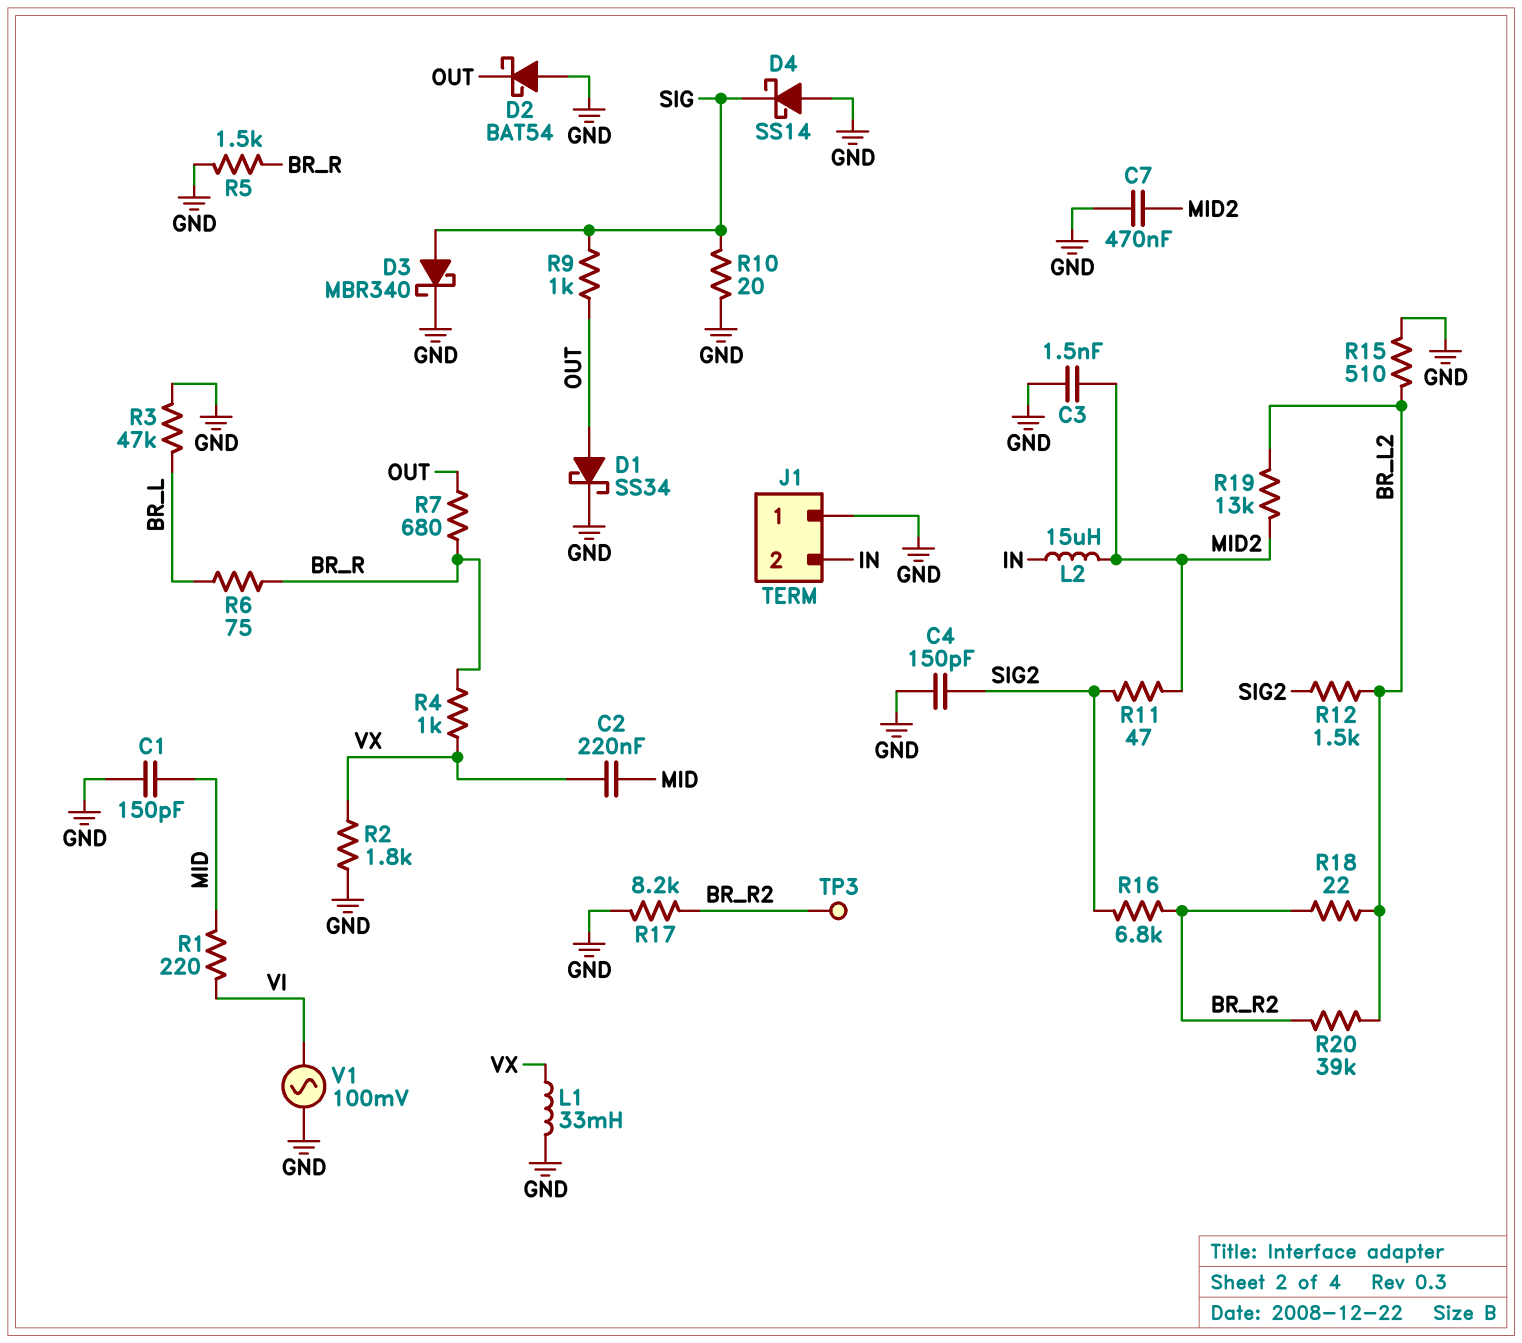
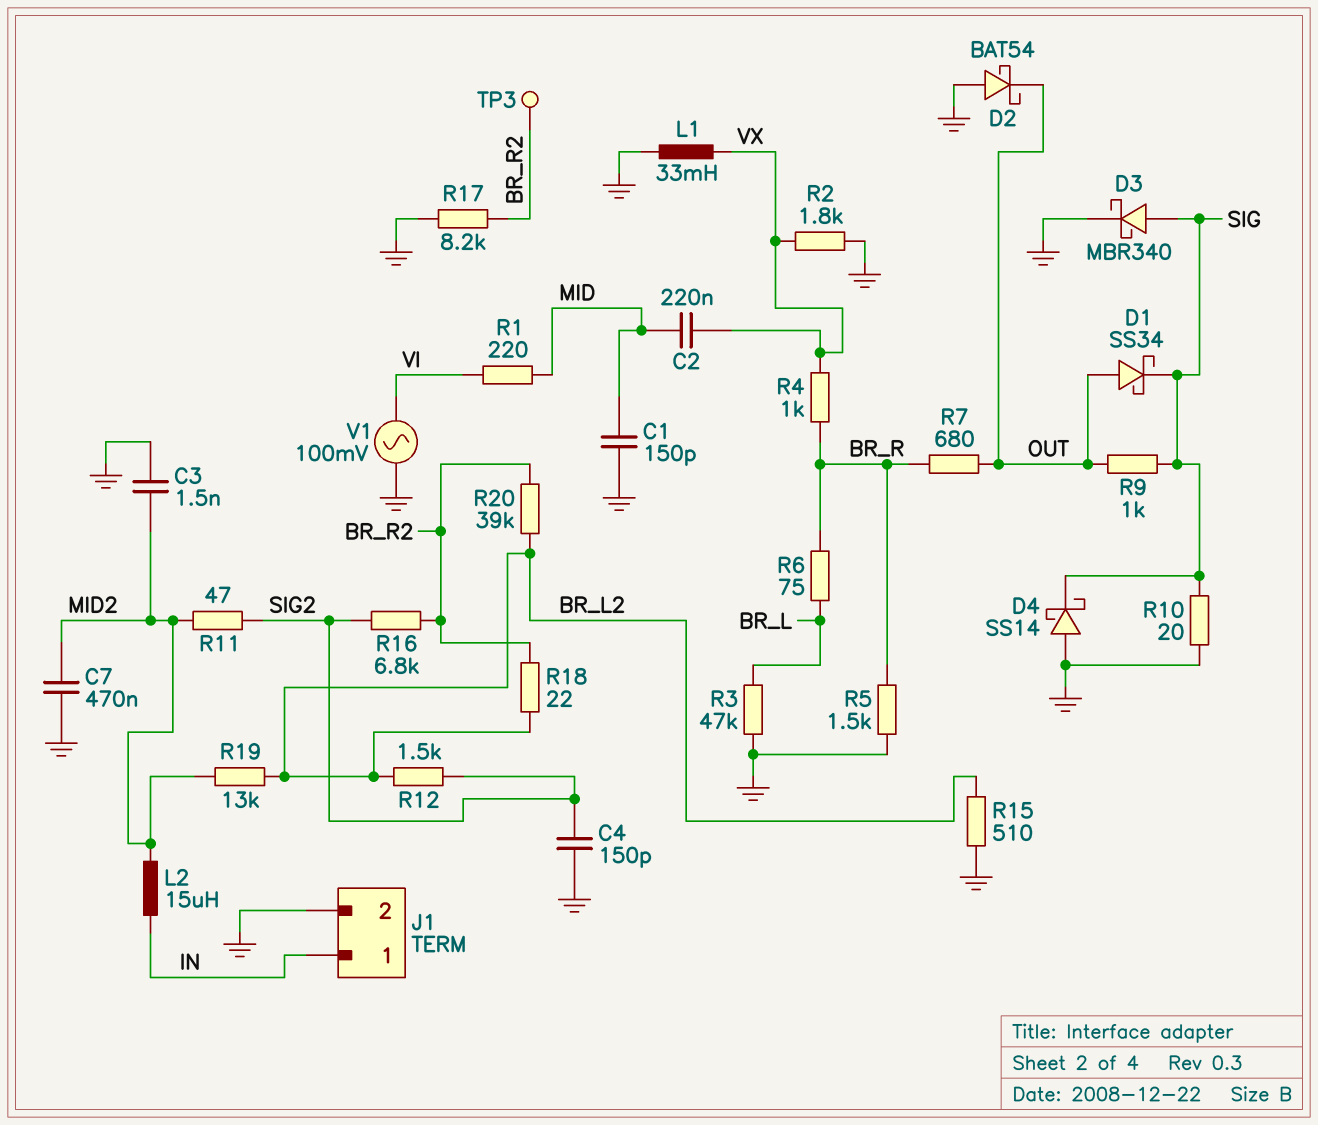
D1: schottky SS34 (A OUT, K GND) -> schottky SS34 (A OUT, K SIG)
J1 pin 1: GND -> IN
J1 pin 2: IN -> GND

